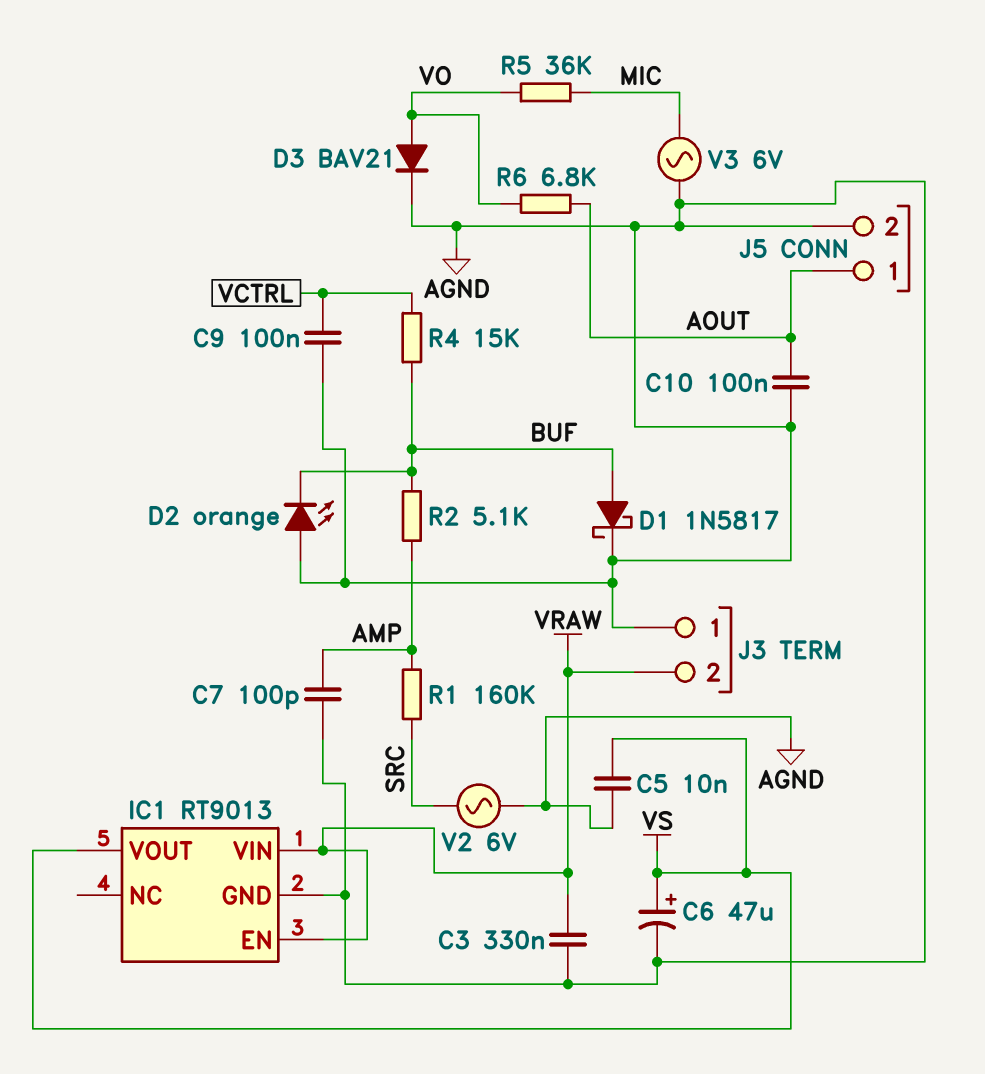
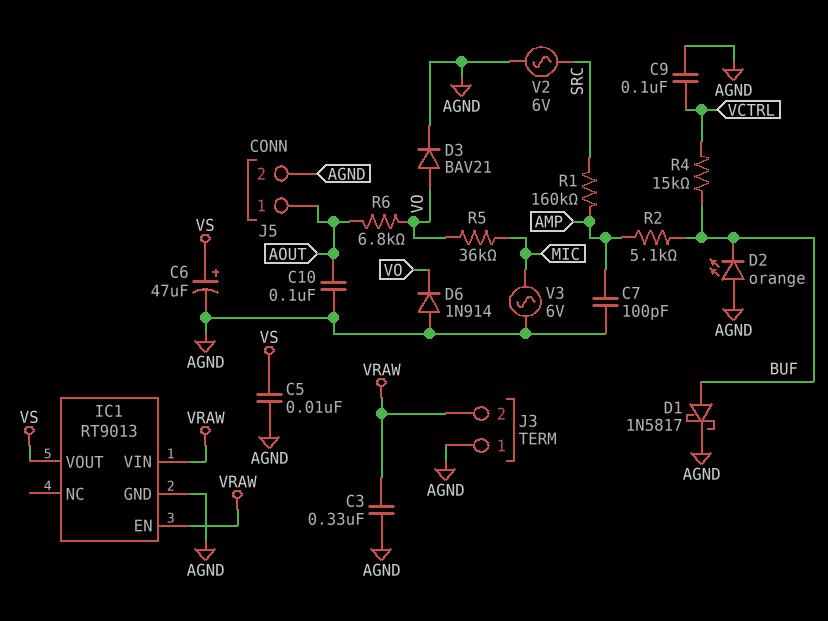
D6: none -> diode 1N914 (A AGND, K VO)

